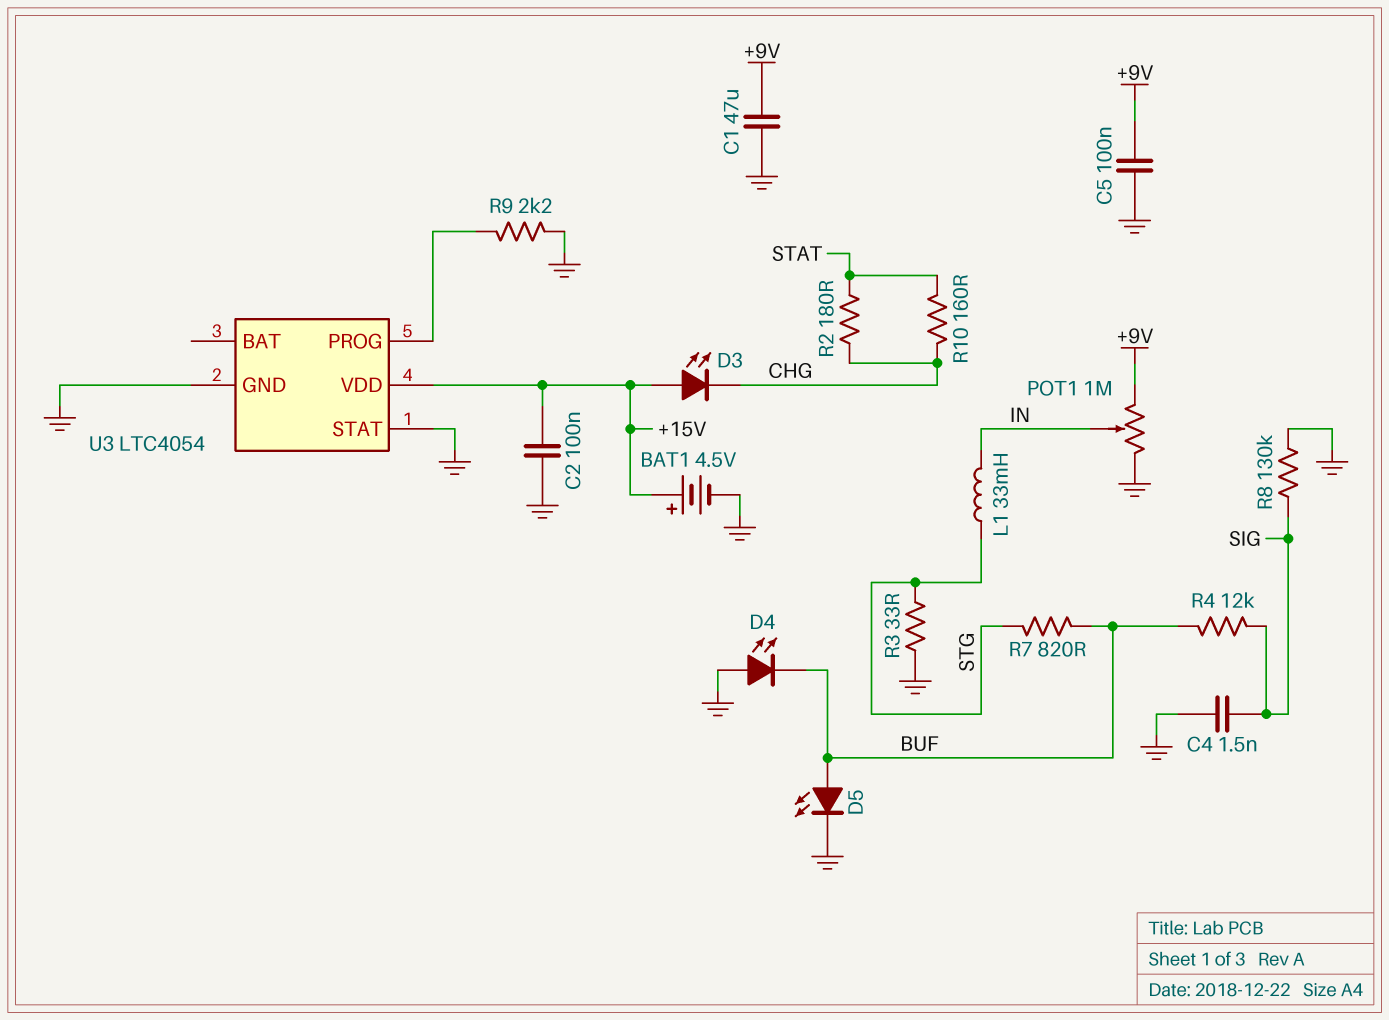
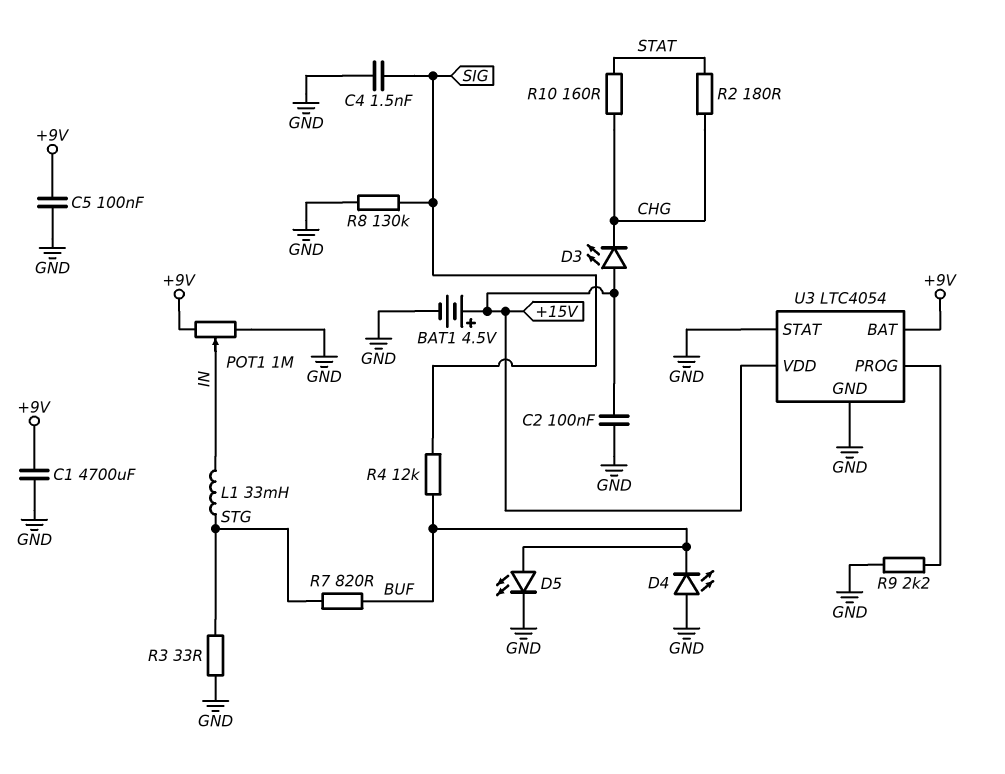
C1: 47uF (+9V, GND) -> 4700uF (+9V, GND)
U3 pin BAT: none -> +9V

